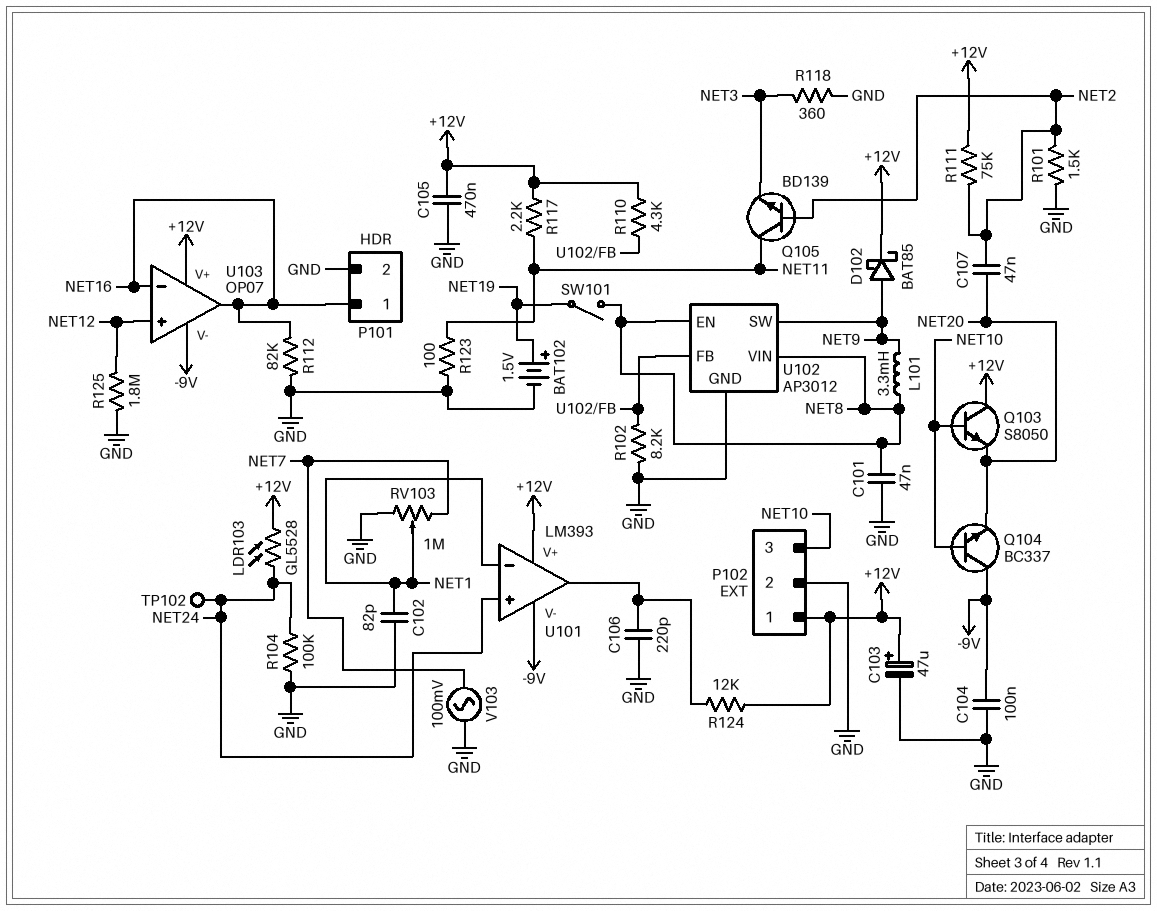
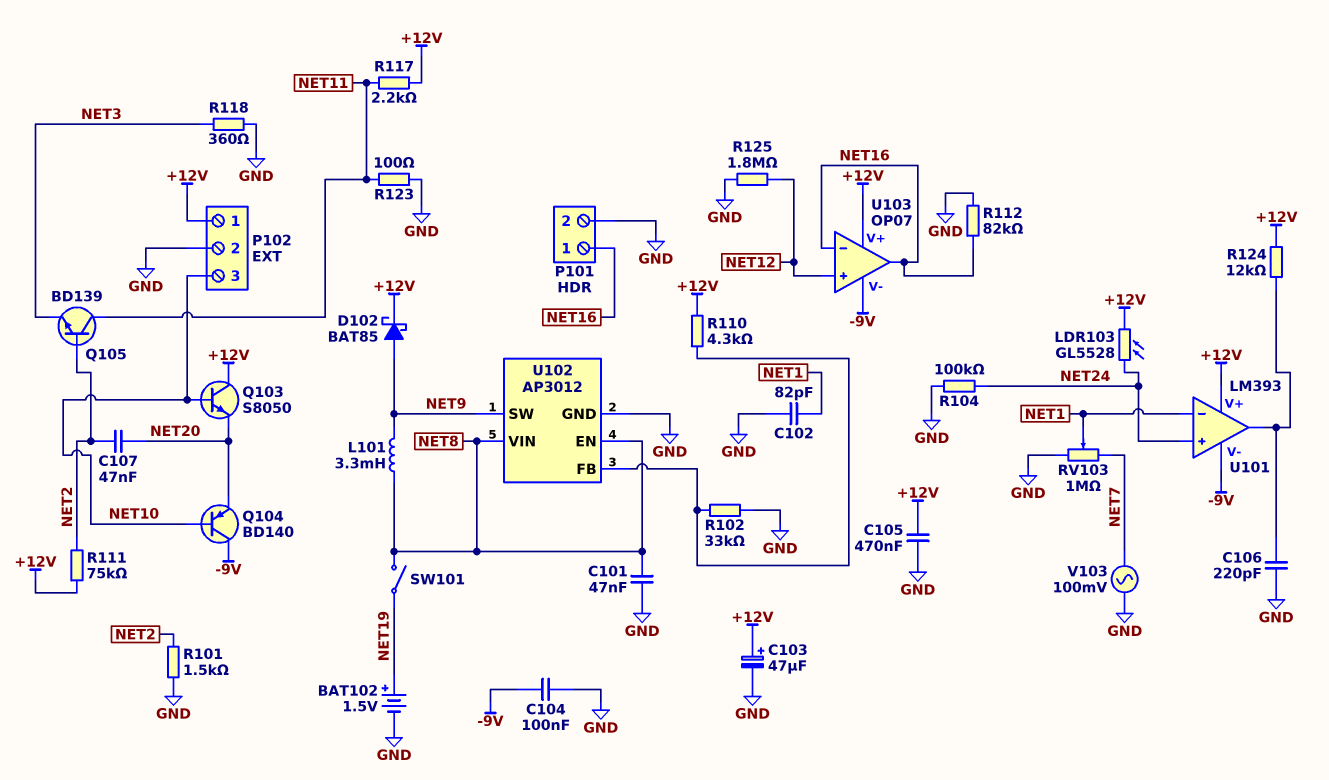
Q104: NPN BC337 (B NET10, C -9V, E NET20) -> PNP BD140 (B NET10, C -9V, E NET20)
R102: 8.2k (GND, U102/FB) -> 33k (GND, U102/FB)
TP102: test point (NET24) -> none

